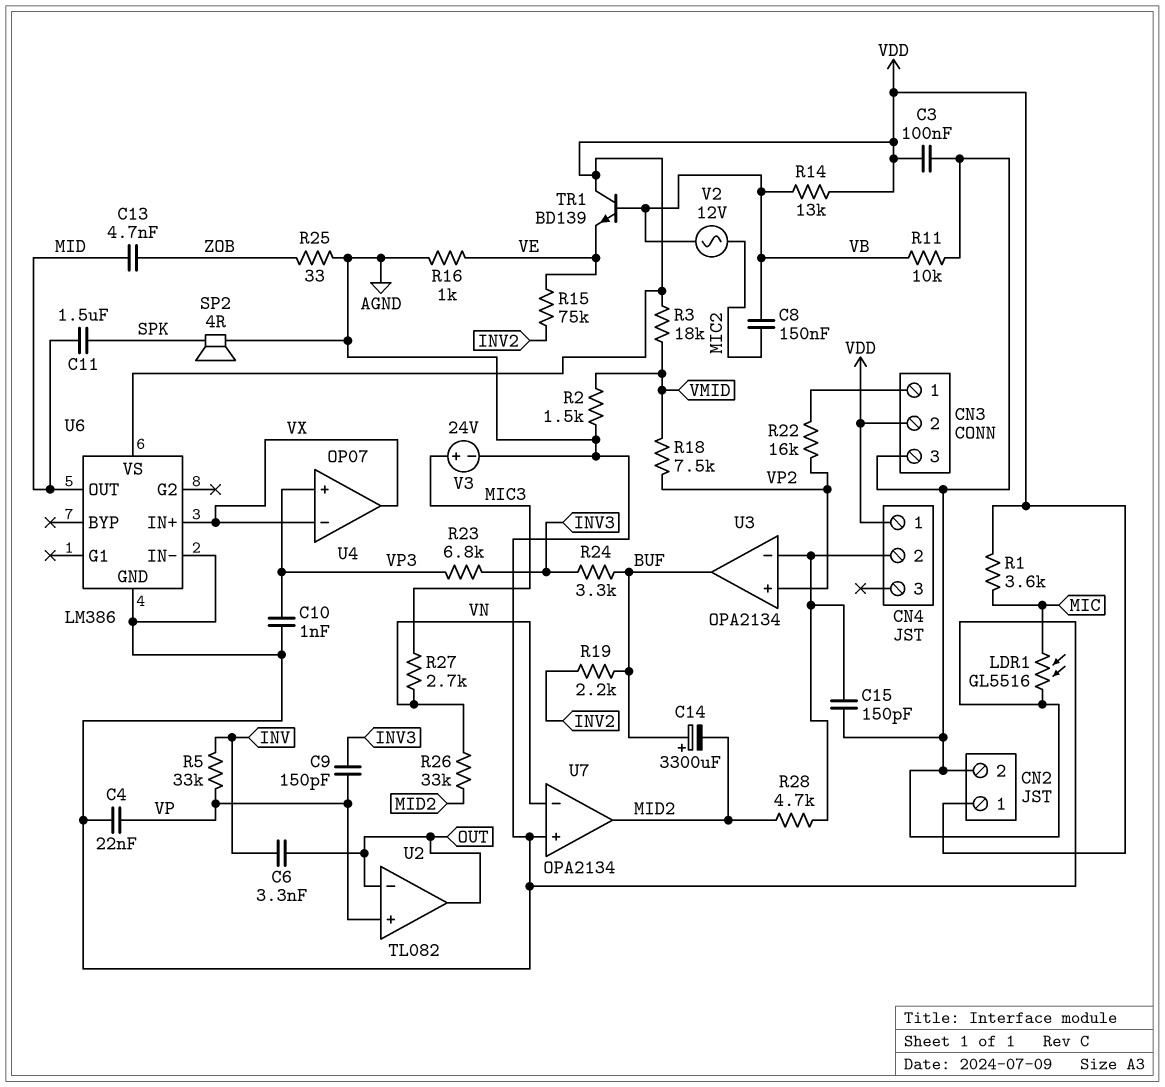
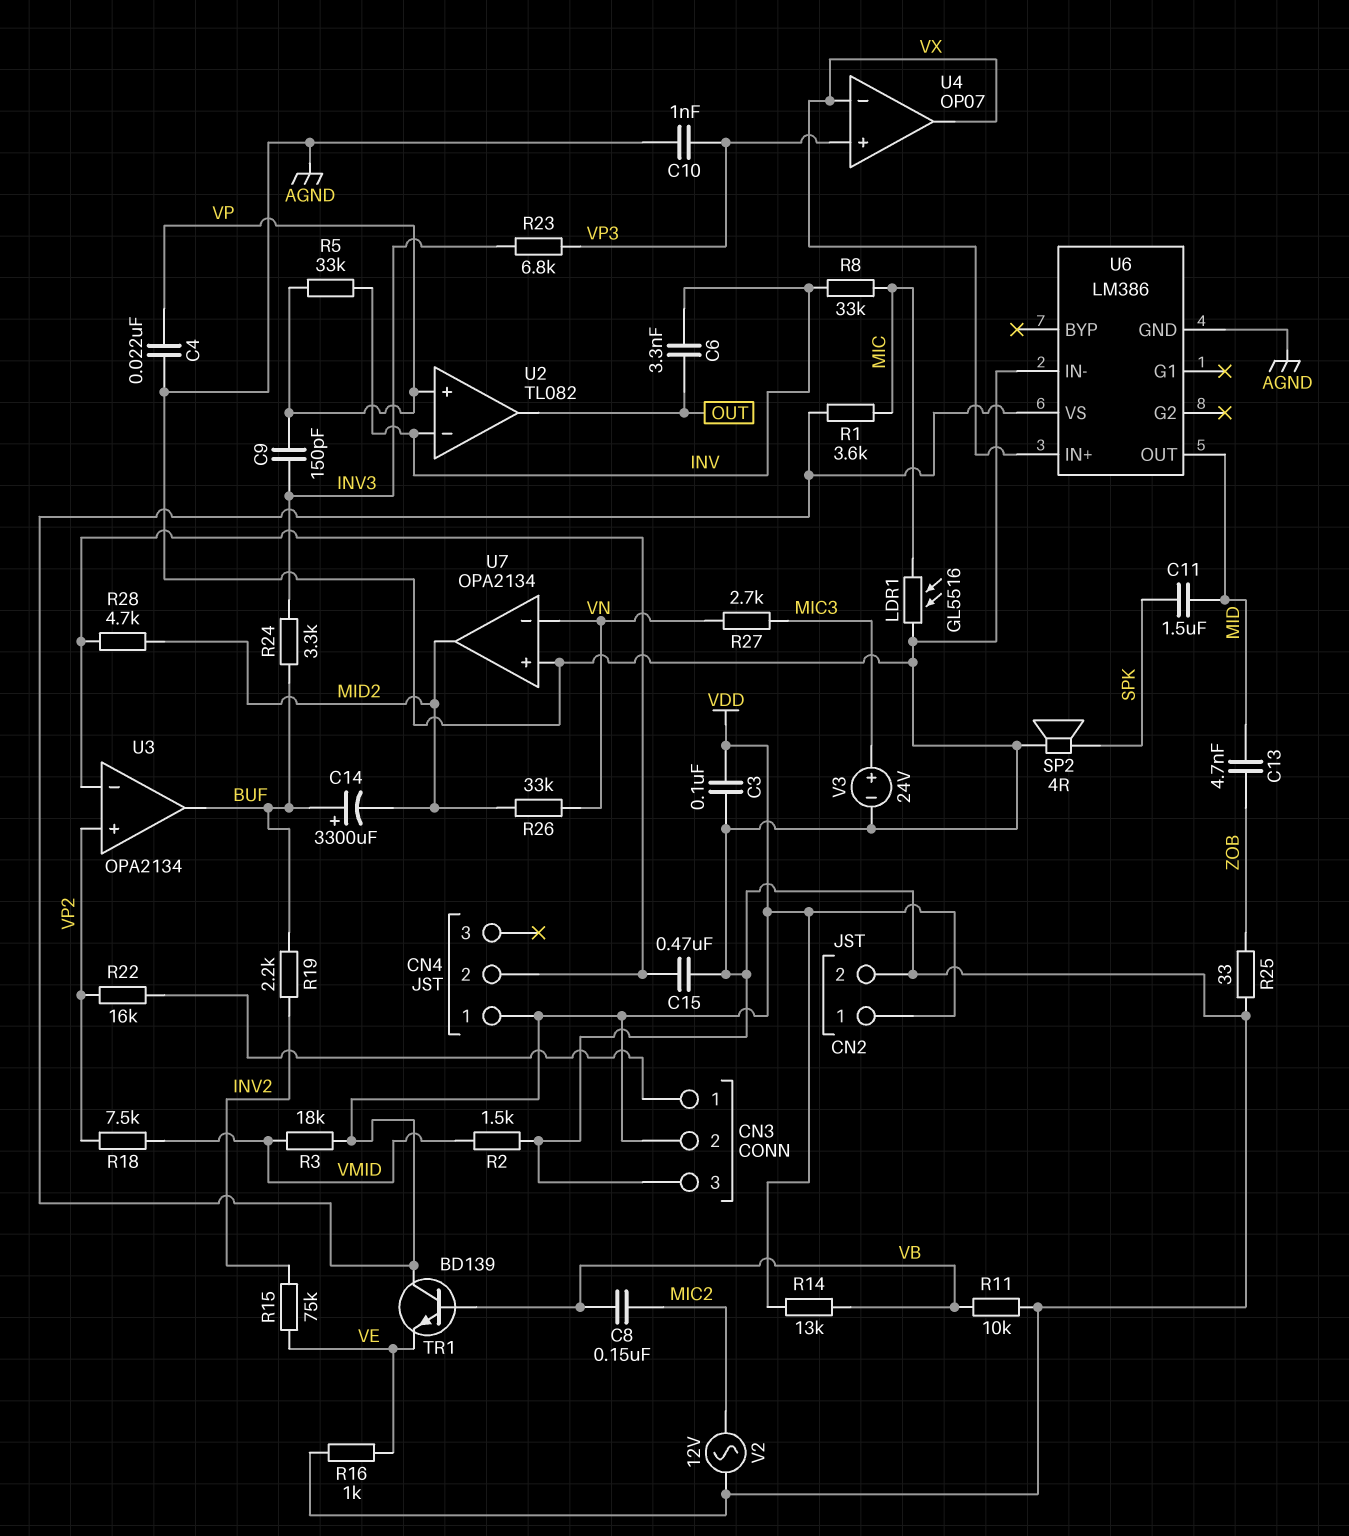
C15: 150pF (AGND, CN4/2) -> 470nF (AGND, CN4/2)
R8: none -> 33k (INV, MIC)
U2 pin in-: OUT -> INV
V2: AC 12V (MIC2, VB) -> AC 12V (AGND, MIC2)

